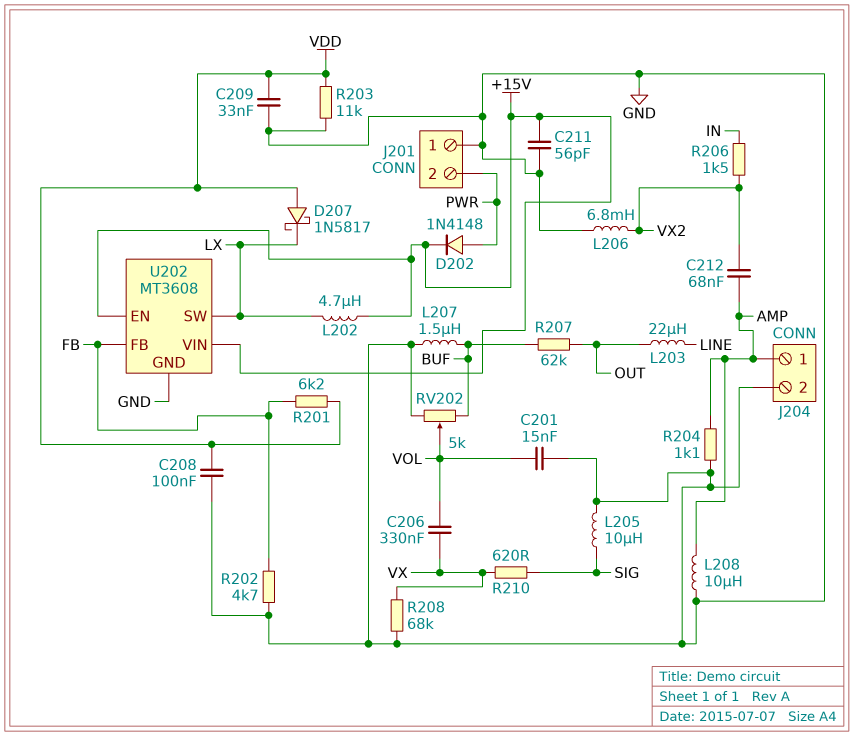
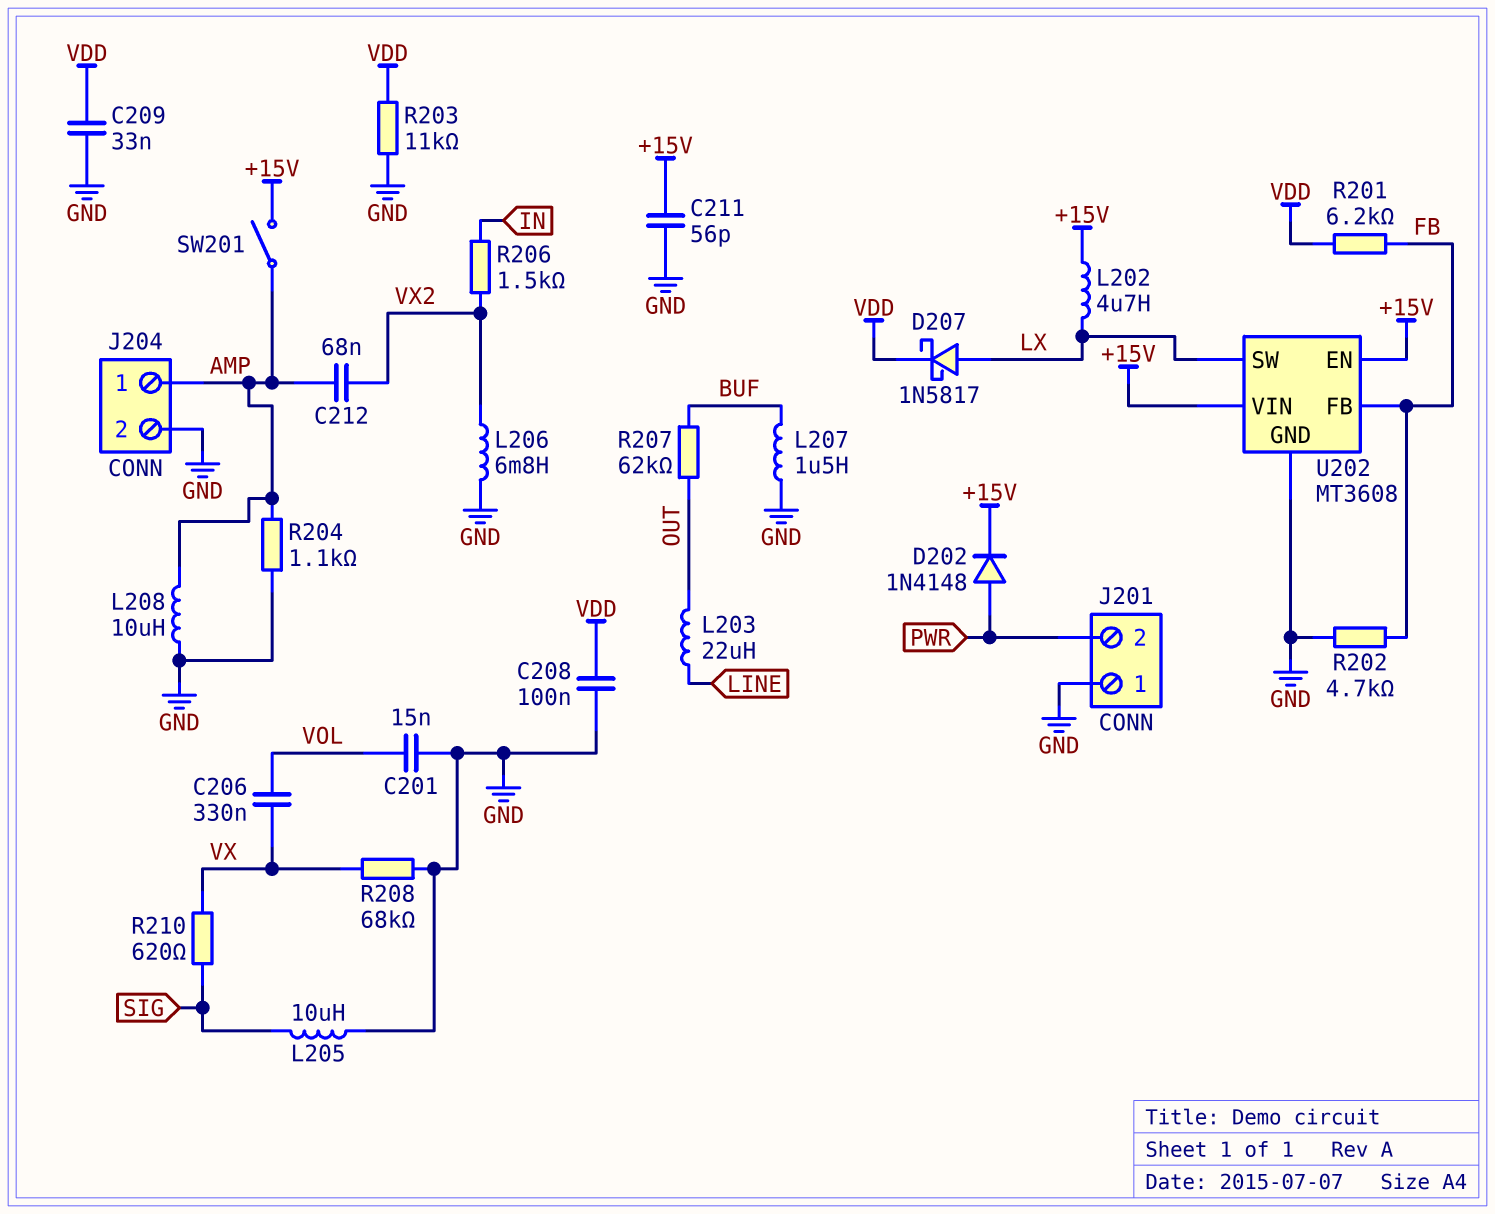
D207: schottky 1N5817 (A VDD, K LX) -> schottky 1N5817 (A LX, K VDD)
RV202: 5k (BUF, GND, wiper VOL) -> none
SW201: none -> switch (+15V, AMP)

